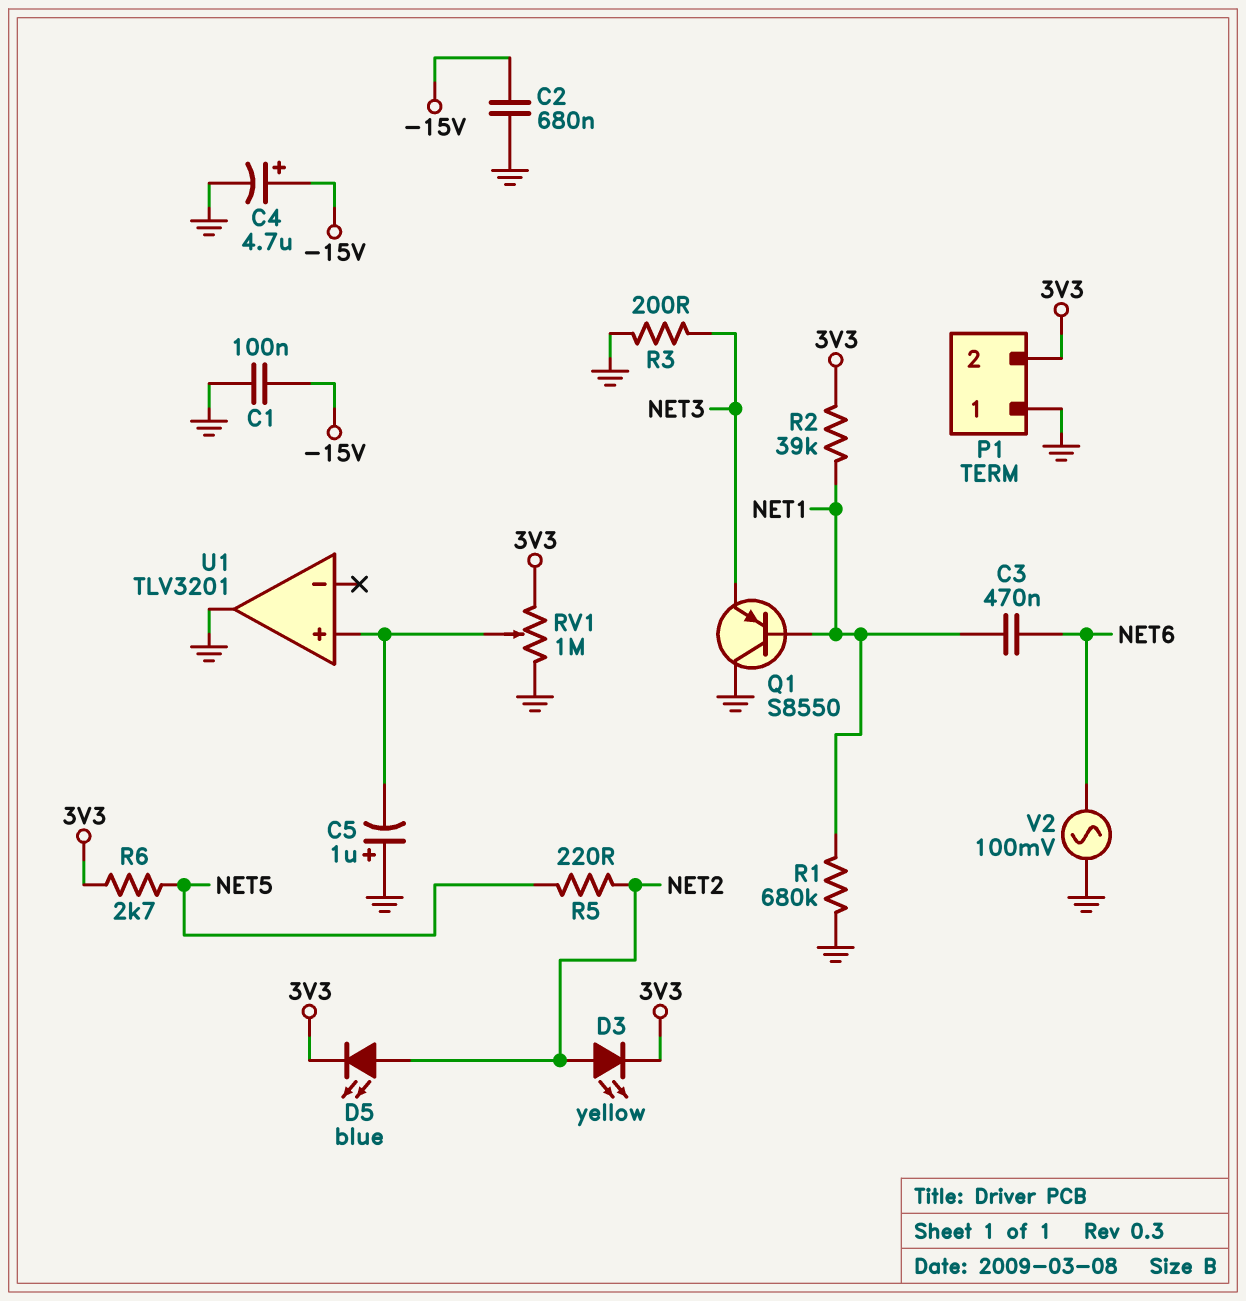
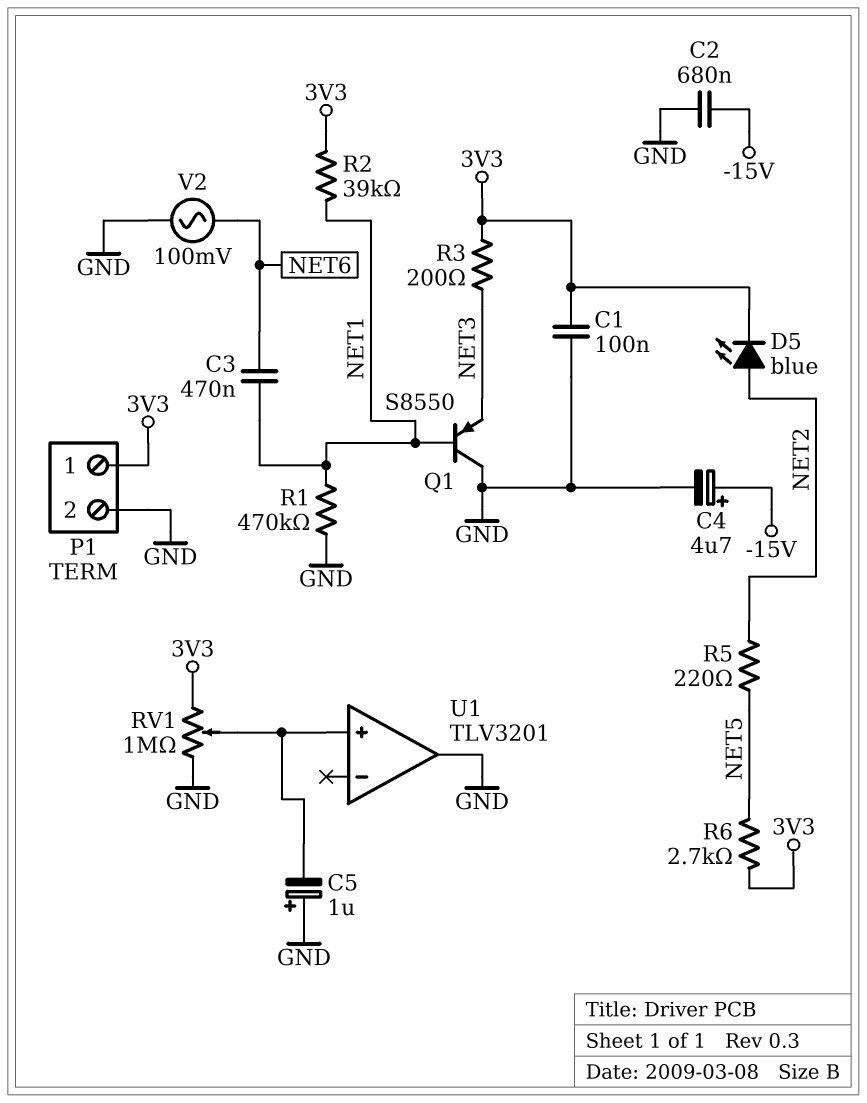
C1: 100nF (-15V, GND) -> 100nF (3V3, GND)
D3: LED yellow (A NET2, K 3V3) -> none
P1 pin 1: GND -> 3V3
P1 pin 2: 3V3 -> GND
R1: 680k (GND, NET1) -> 470k (GND, NET1)
R3: 200 (GND, NET3) -> 200 (3V3, NET3)

